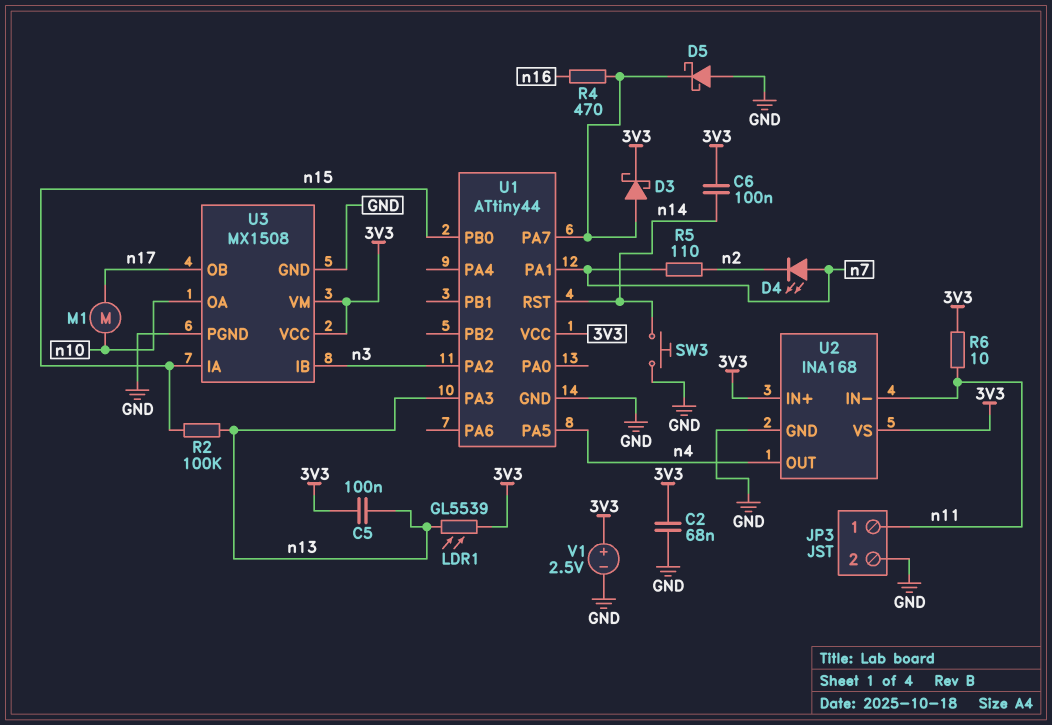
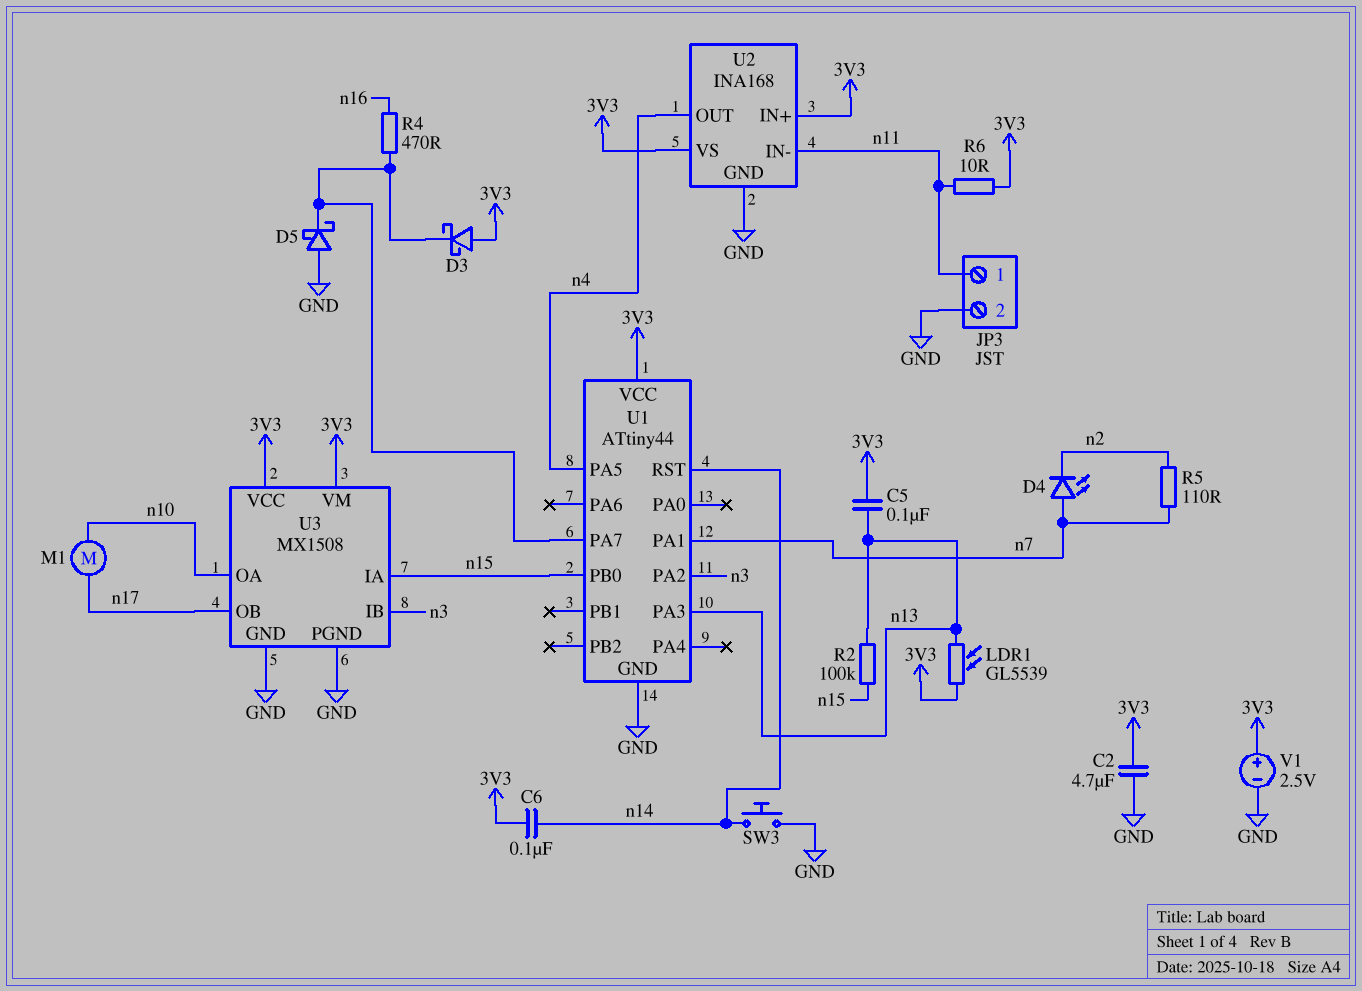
C2: 68nF (3V3, GND) -> 4.7uF (3V3, GND)
D3: schottky (A U1/PA7, K 3V3) -> schottky (A 3V3, K U1/PA7)

